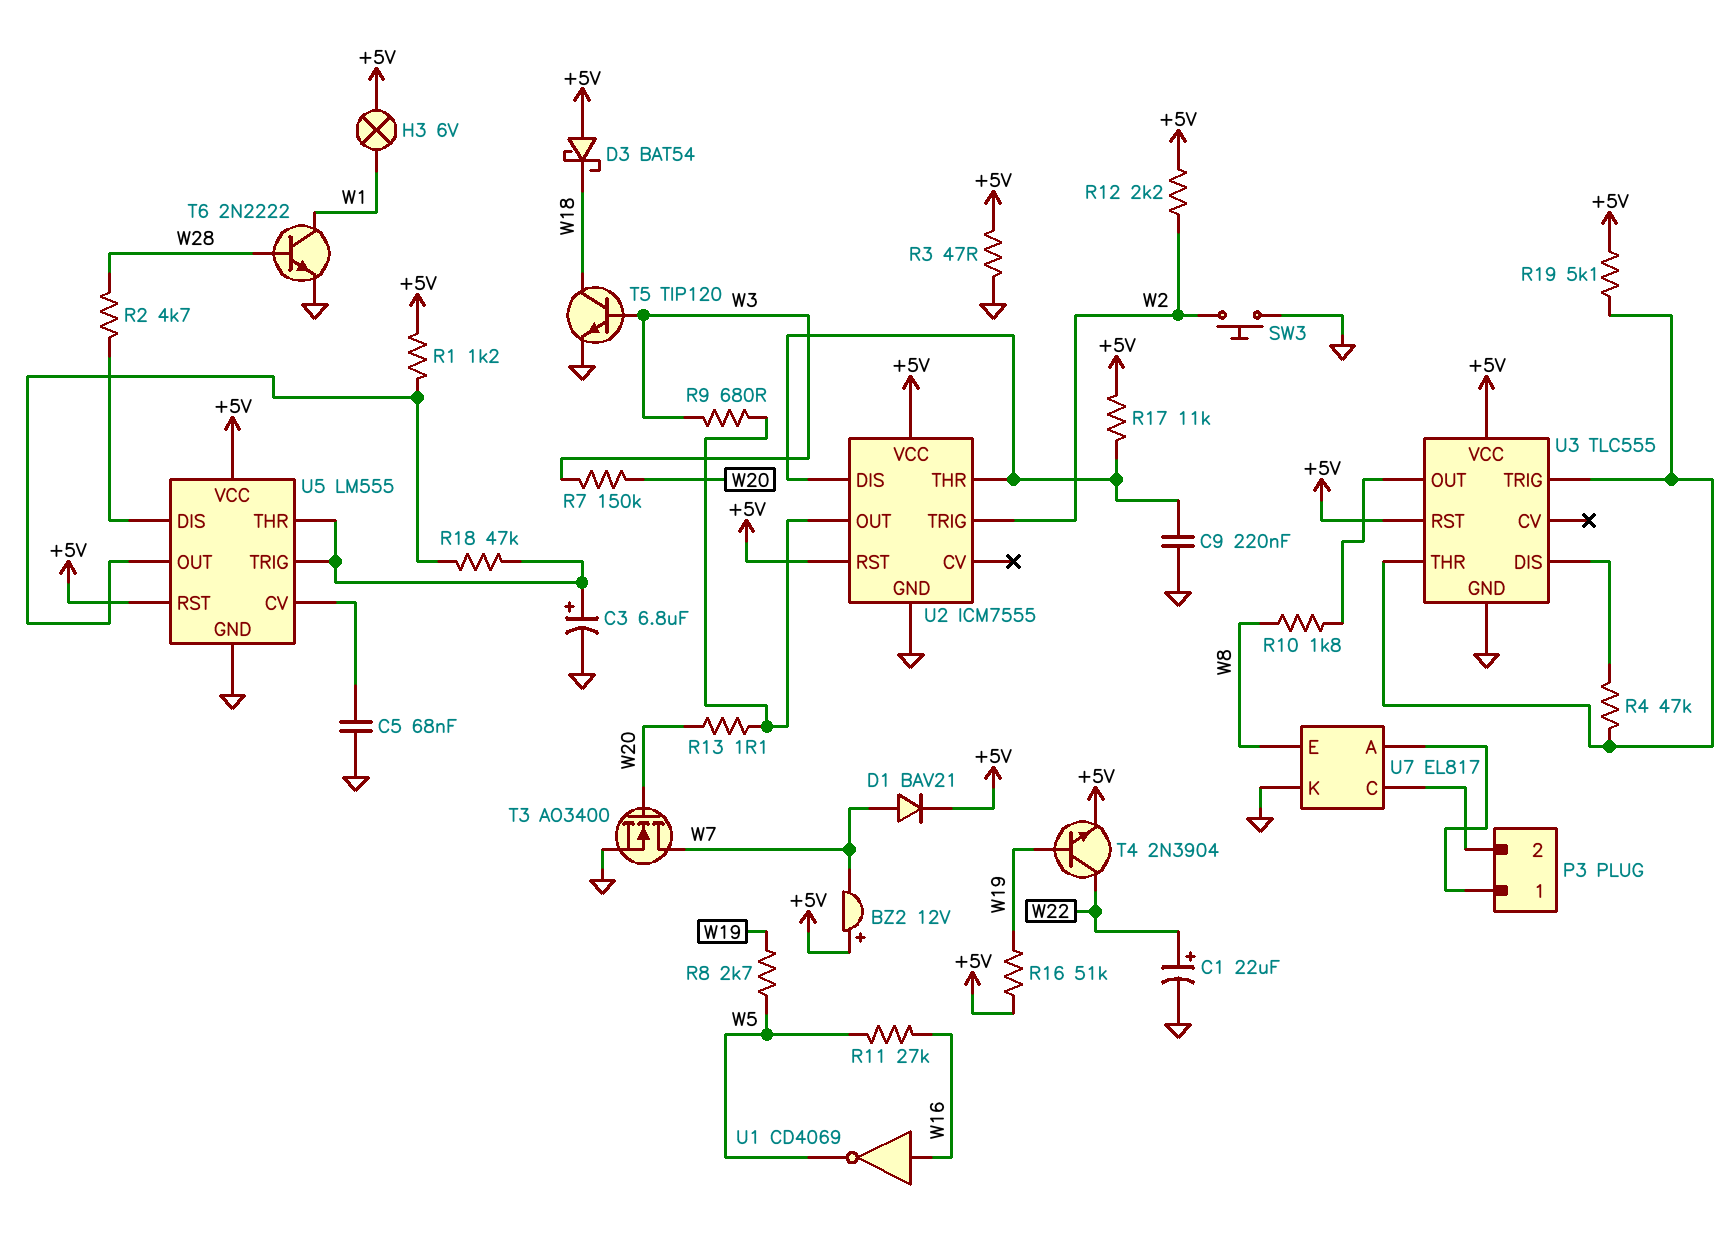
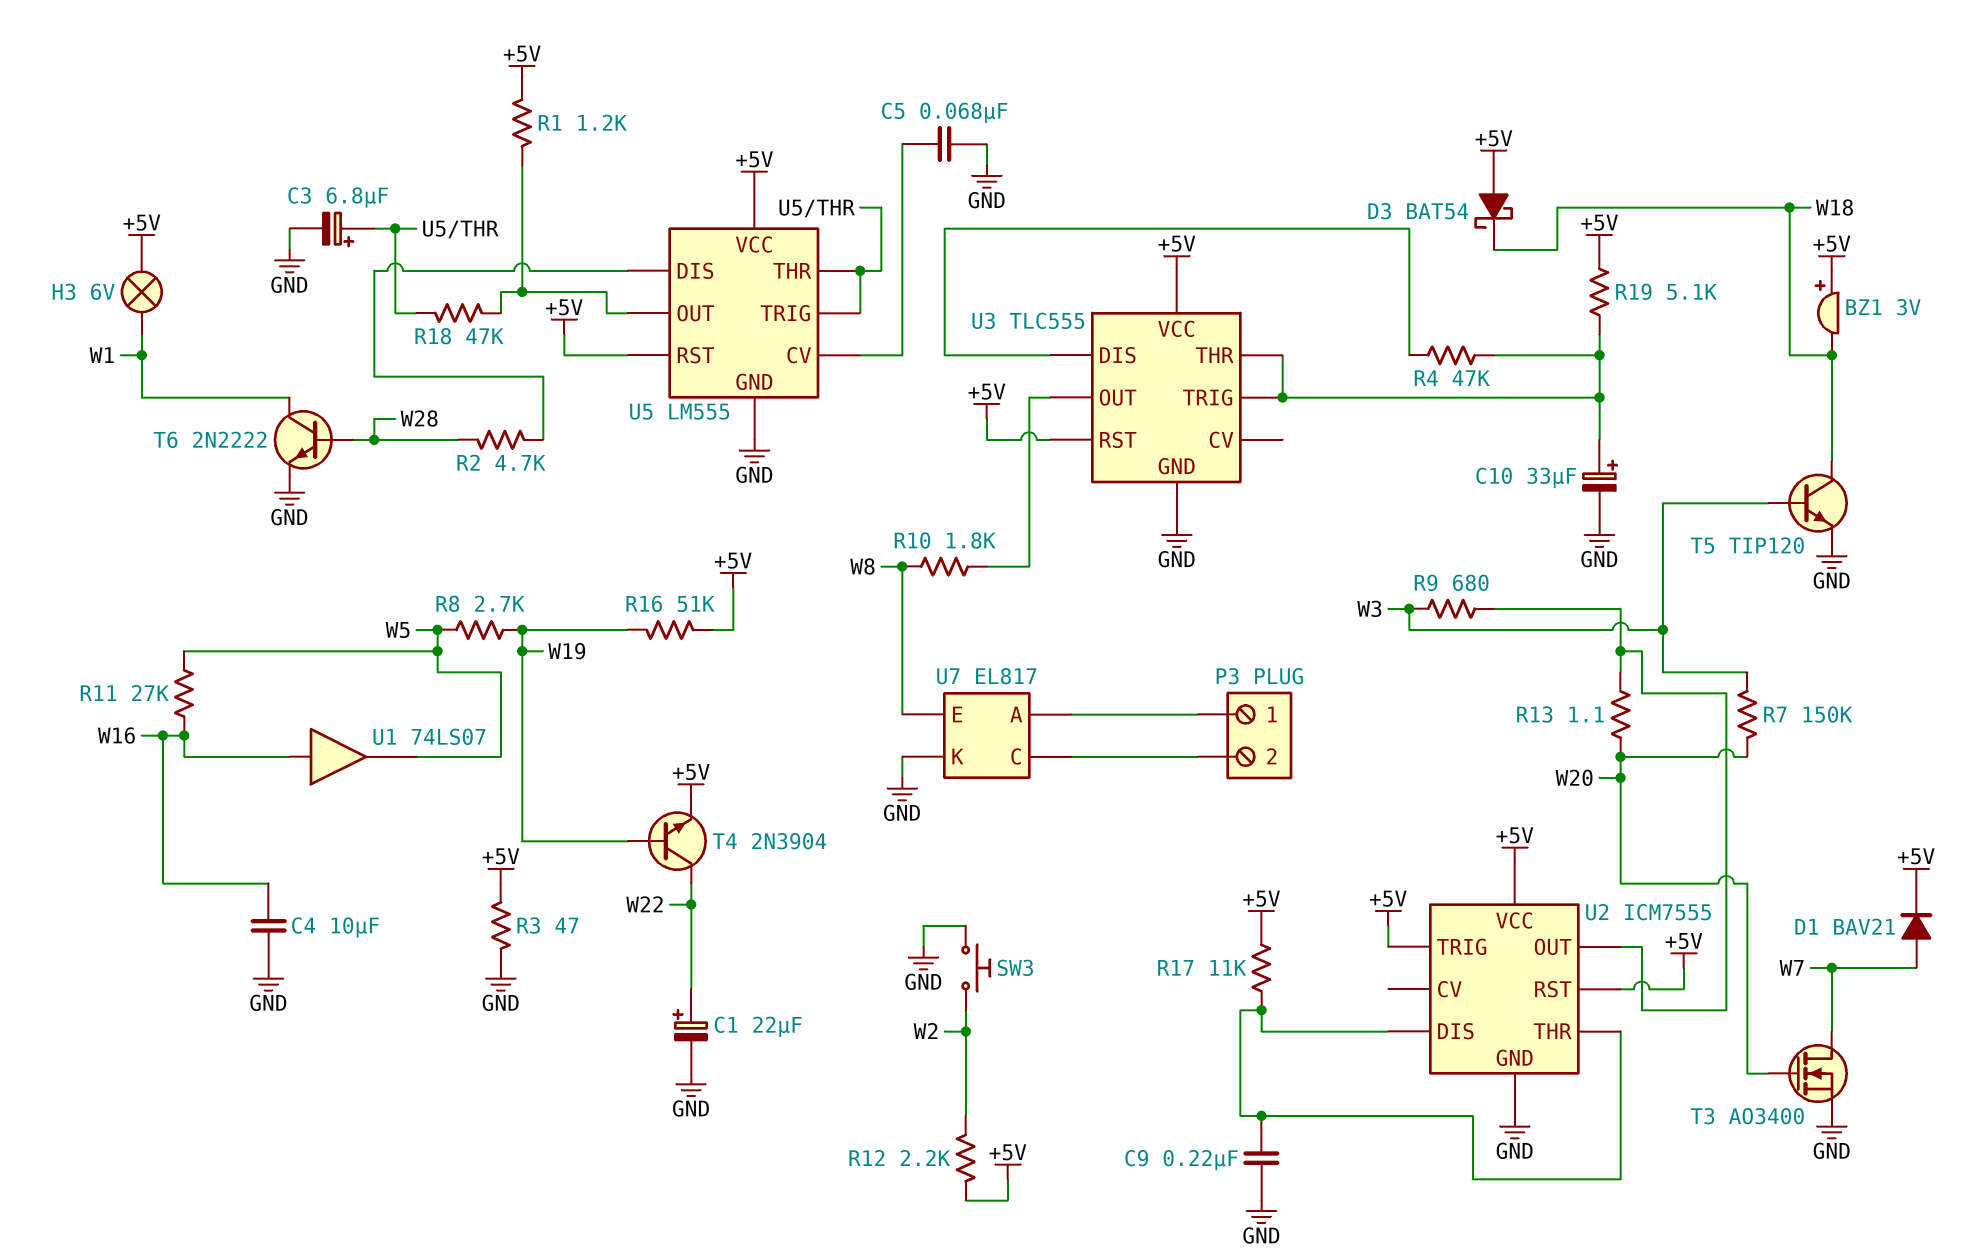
BZ1: none -> buzzer 3V (plus +5V, minus W18)
BZ2: buzzer 12V (plus +5V, minus W7) -> none
C4: none -> 10uF (GND, W16)
C10: none -> 33uF (plus U3/THR, minus GND)
U1: NOT CD4069 (in W16, out W5) -> buffer 74LS07 (in W16, out W5)
U2 pin TRIG: W2 -> +5V

